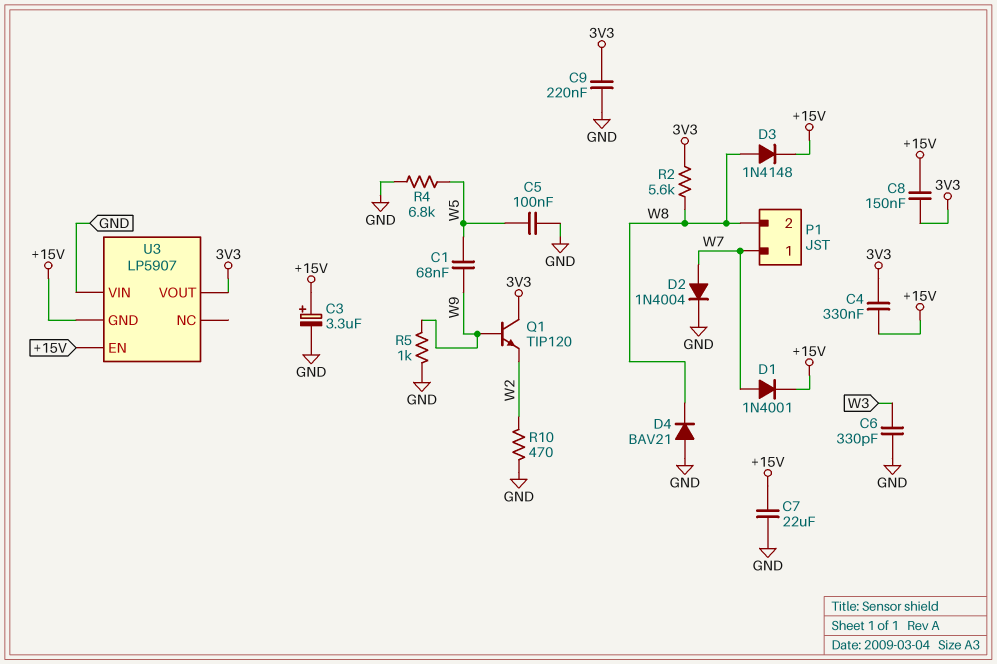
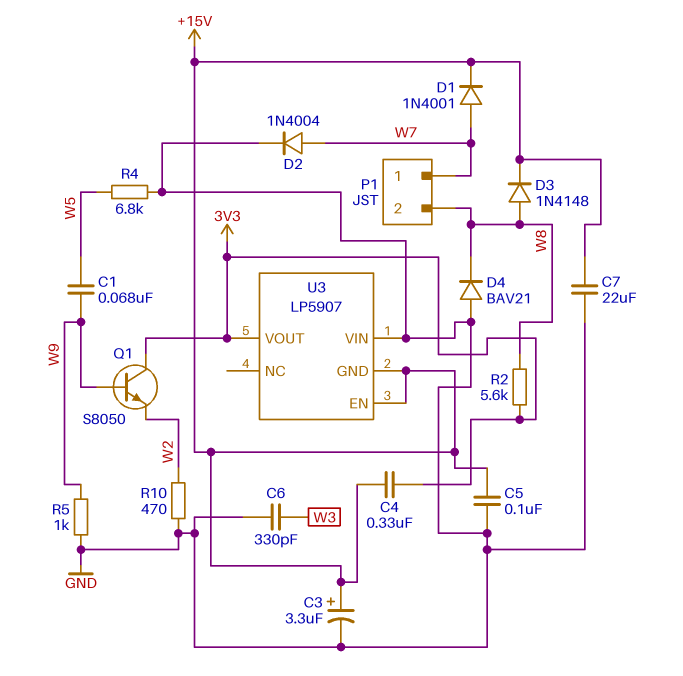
C5: 100nF (GND, W5) -> 100nF (+15V, GND)
C8: 150nF (+15V, 3V3) -> none
C9: 220nF (3V3, GND) -> none
Q1: NPN TIP120 (B W9, C 3V3, E W2) -> NPN S8050 (B W9, C 3V3, E W2)

